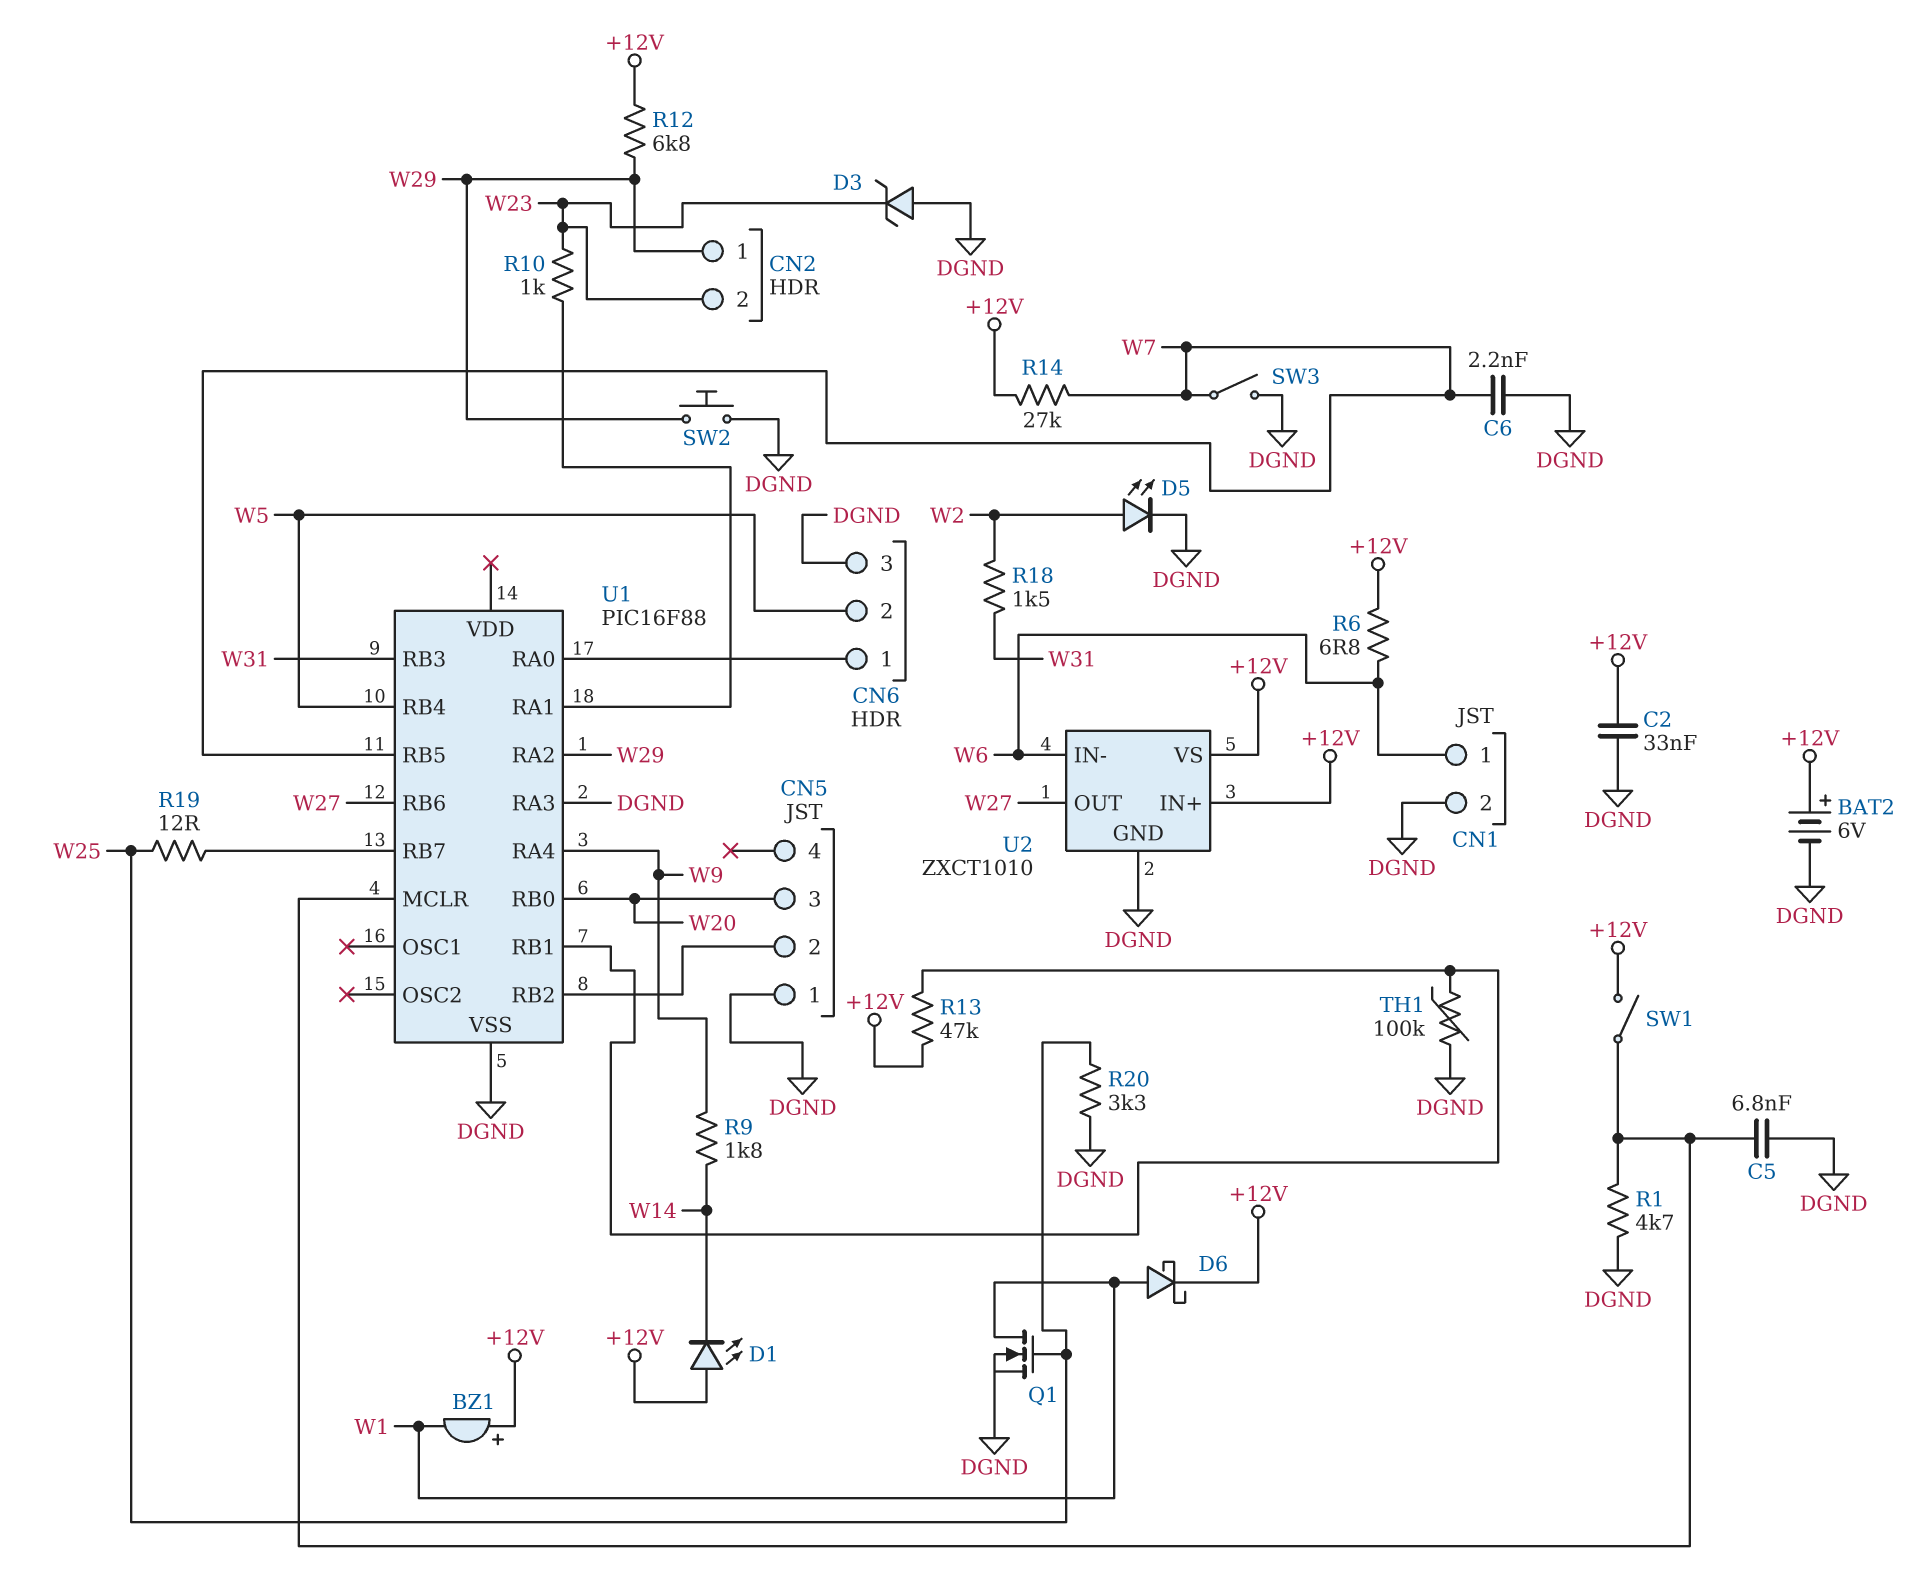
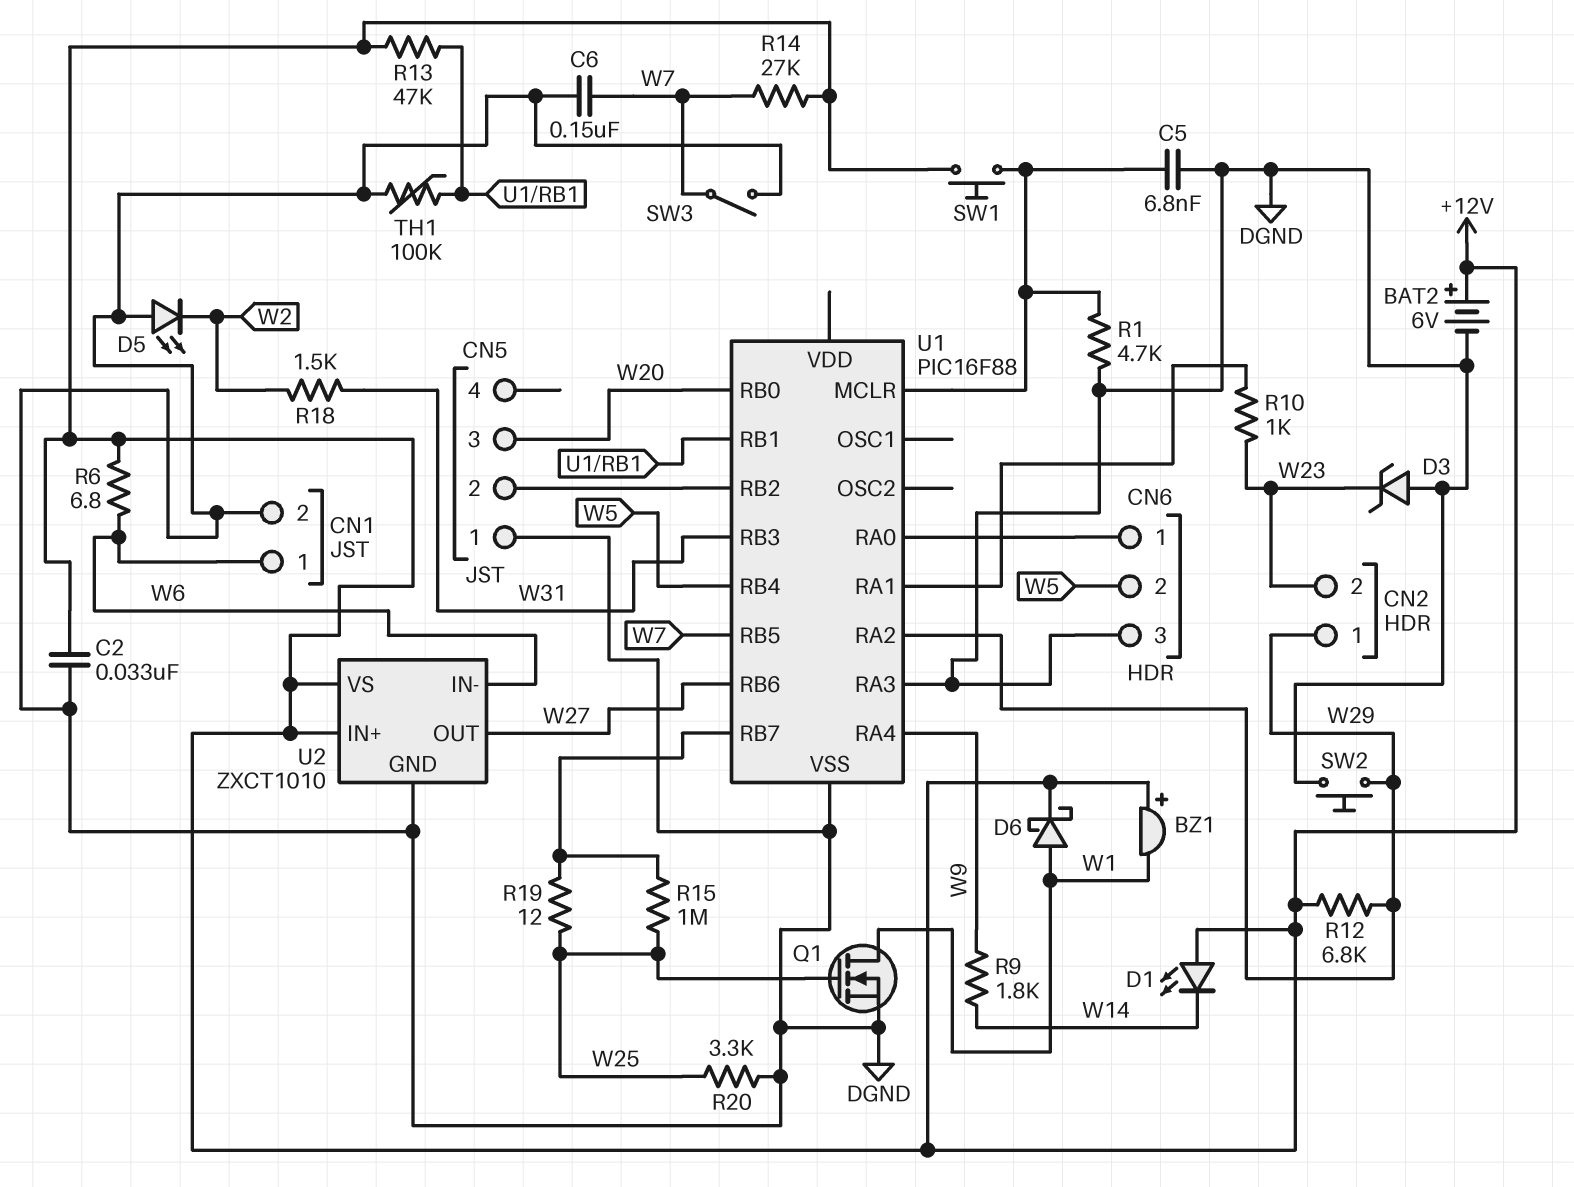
C6: 2.2nF (DGND, W7) -> 150nF (DGND, W7)
D5: LED (A W2, K DGND) -> LED (A DGND, K W2)
R15: none -> 1M (U1/RB7, W25)
SW1: switch (+12V, U1/MCLR) -> button (+12V, U1/MCLR)

